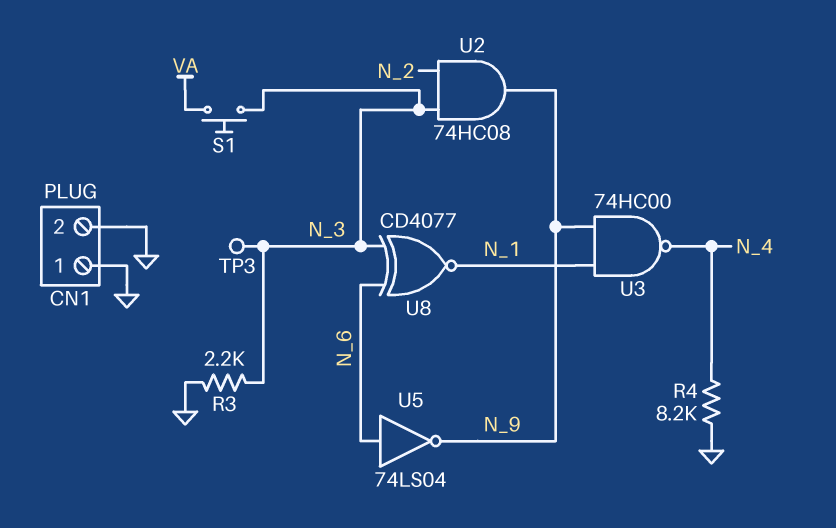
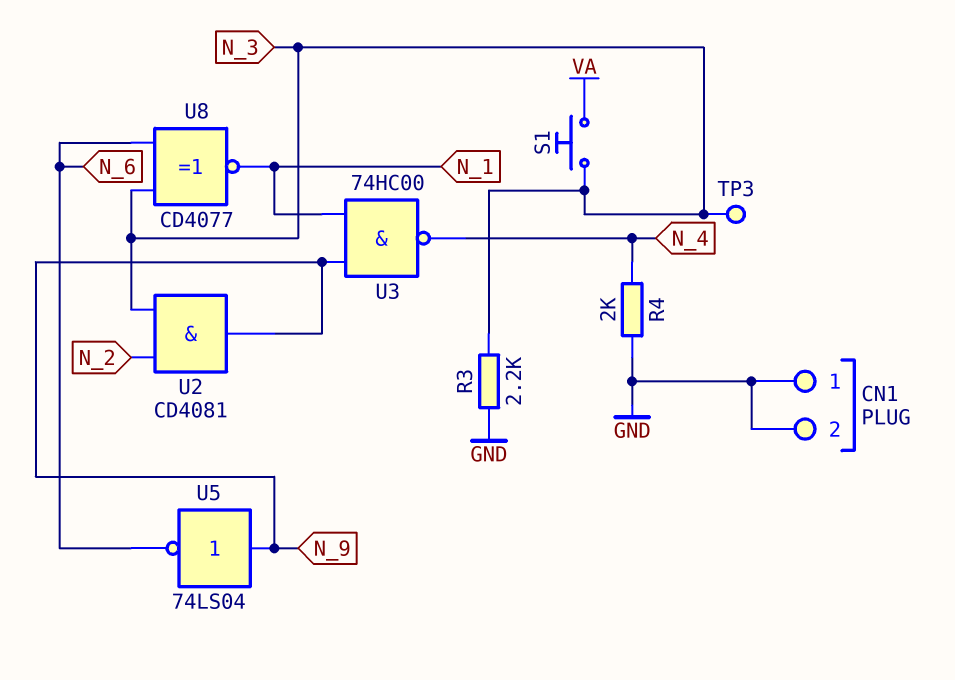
R4: 8.2k (GND, N_4) -> 2k (GND, N_4)
U2: AND 74HC08 (in N_2, in N_3, out N_9) -> AND CD4081 (in N_2, in N_3, out N_9)
U5: NOT 74LS04 (in N_6, out N_9) -> NOT 74LS04 (in N_9, out N_6)

